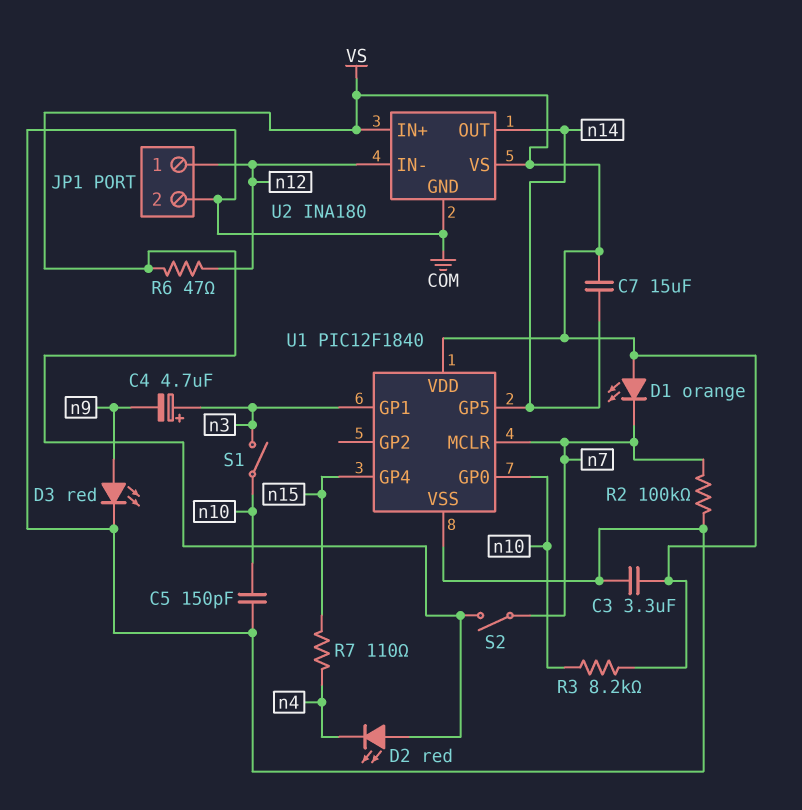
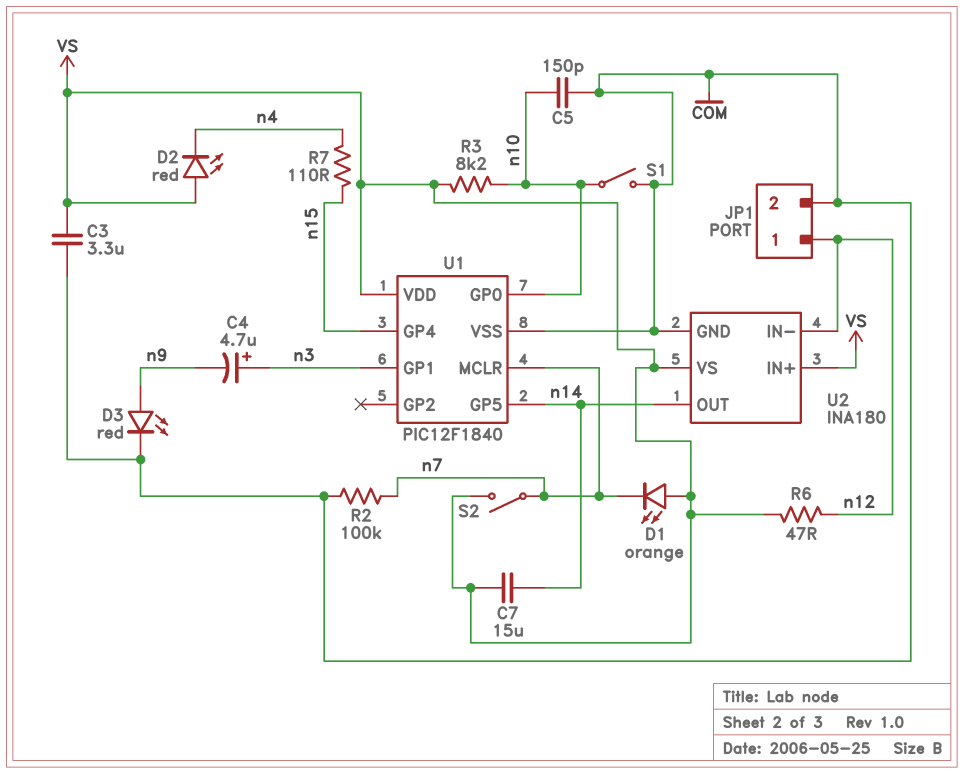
S1: switch (n3, n10) -> switch (COM, n10)

